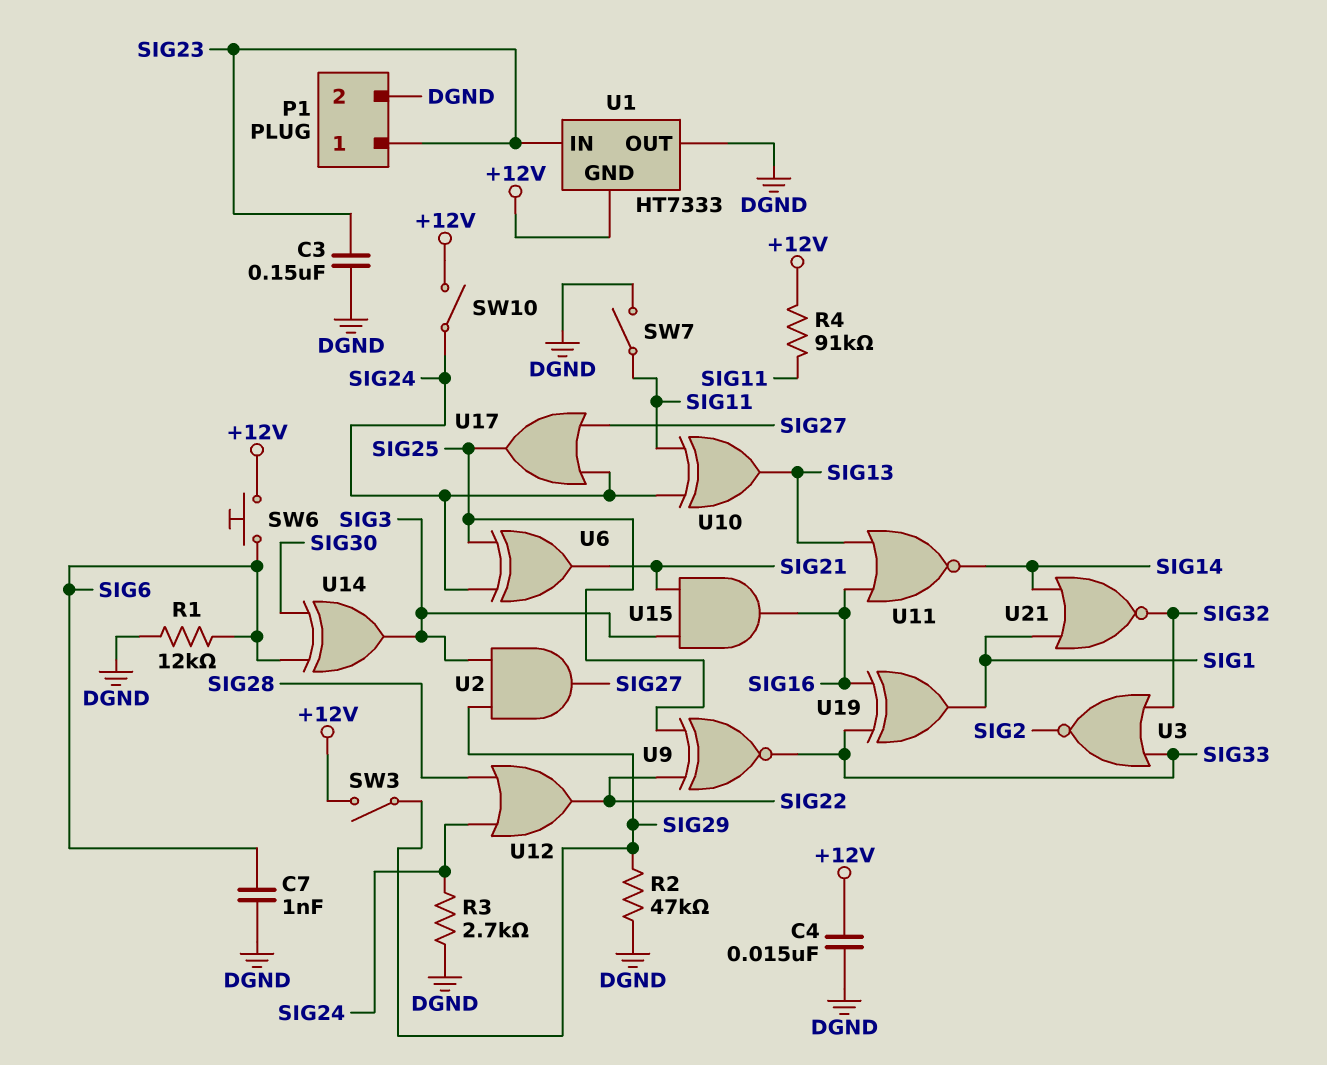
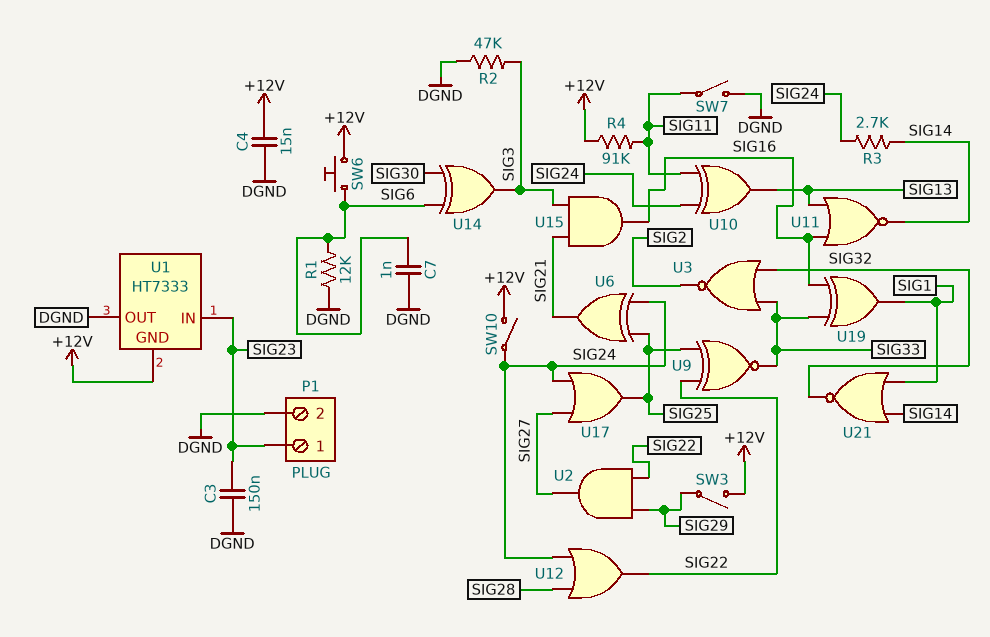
R2: 47k (DGND, SIG29) -> 47k (DGND, SIG3)
R3: 2.7k (DGND, SIG24) -> 2.7k (SIG14, SIG24)
U2: AND (in SIG3, in SIG29, out SIG27) -> AND (in SIG22, in SIG29, out SIG27)

